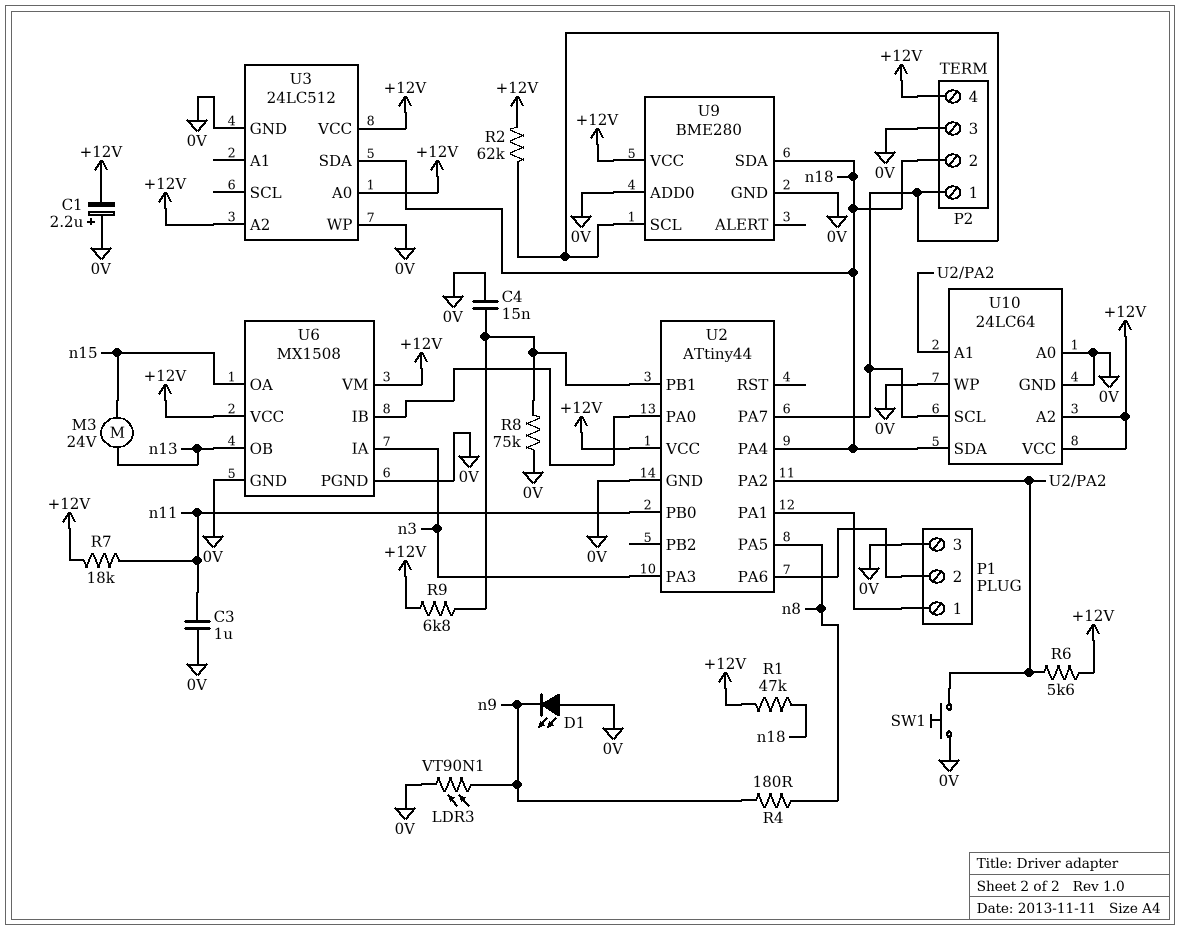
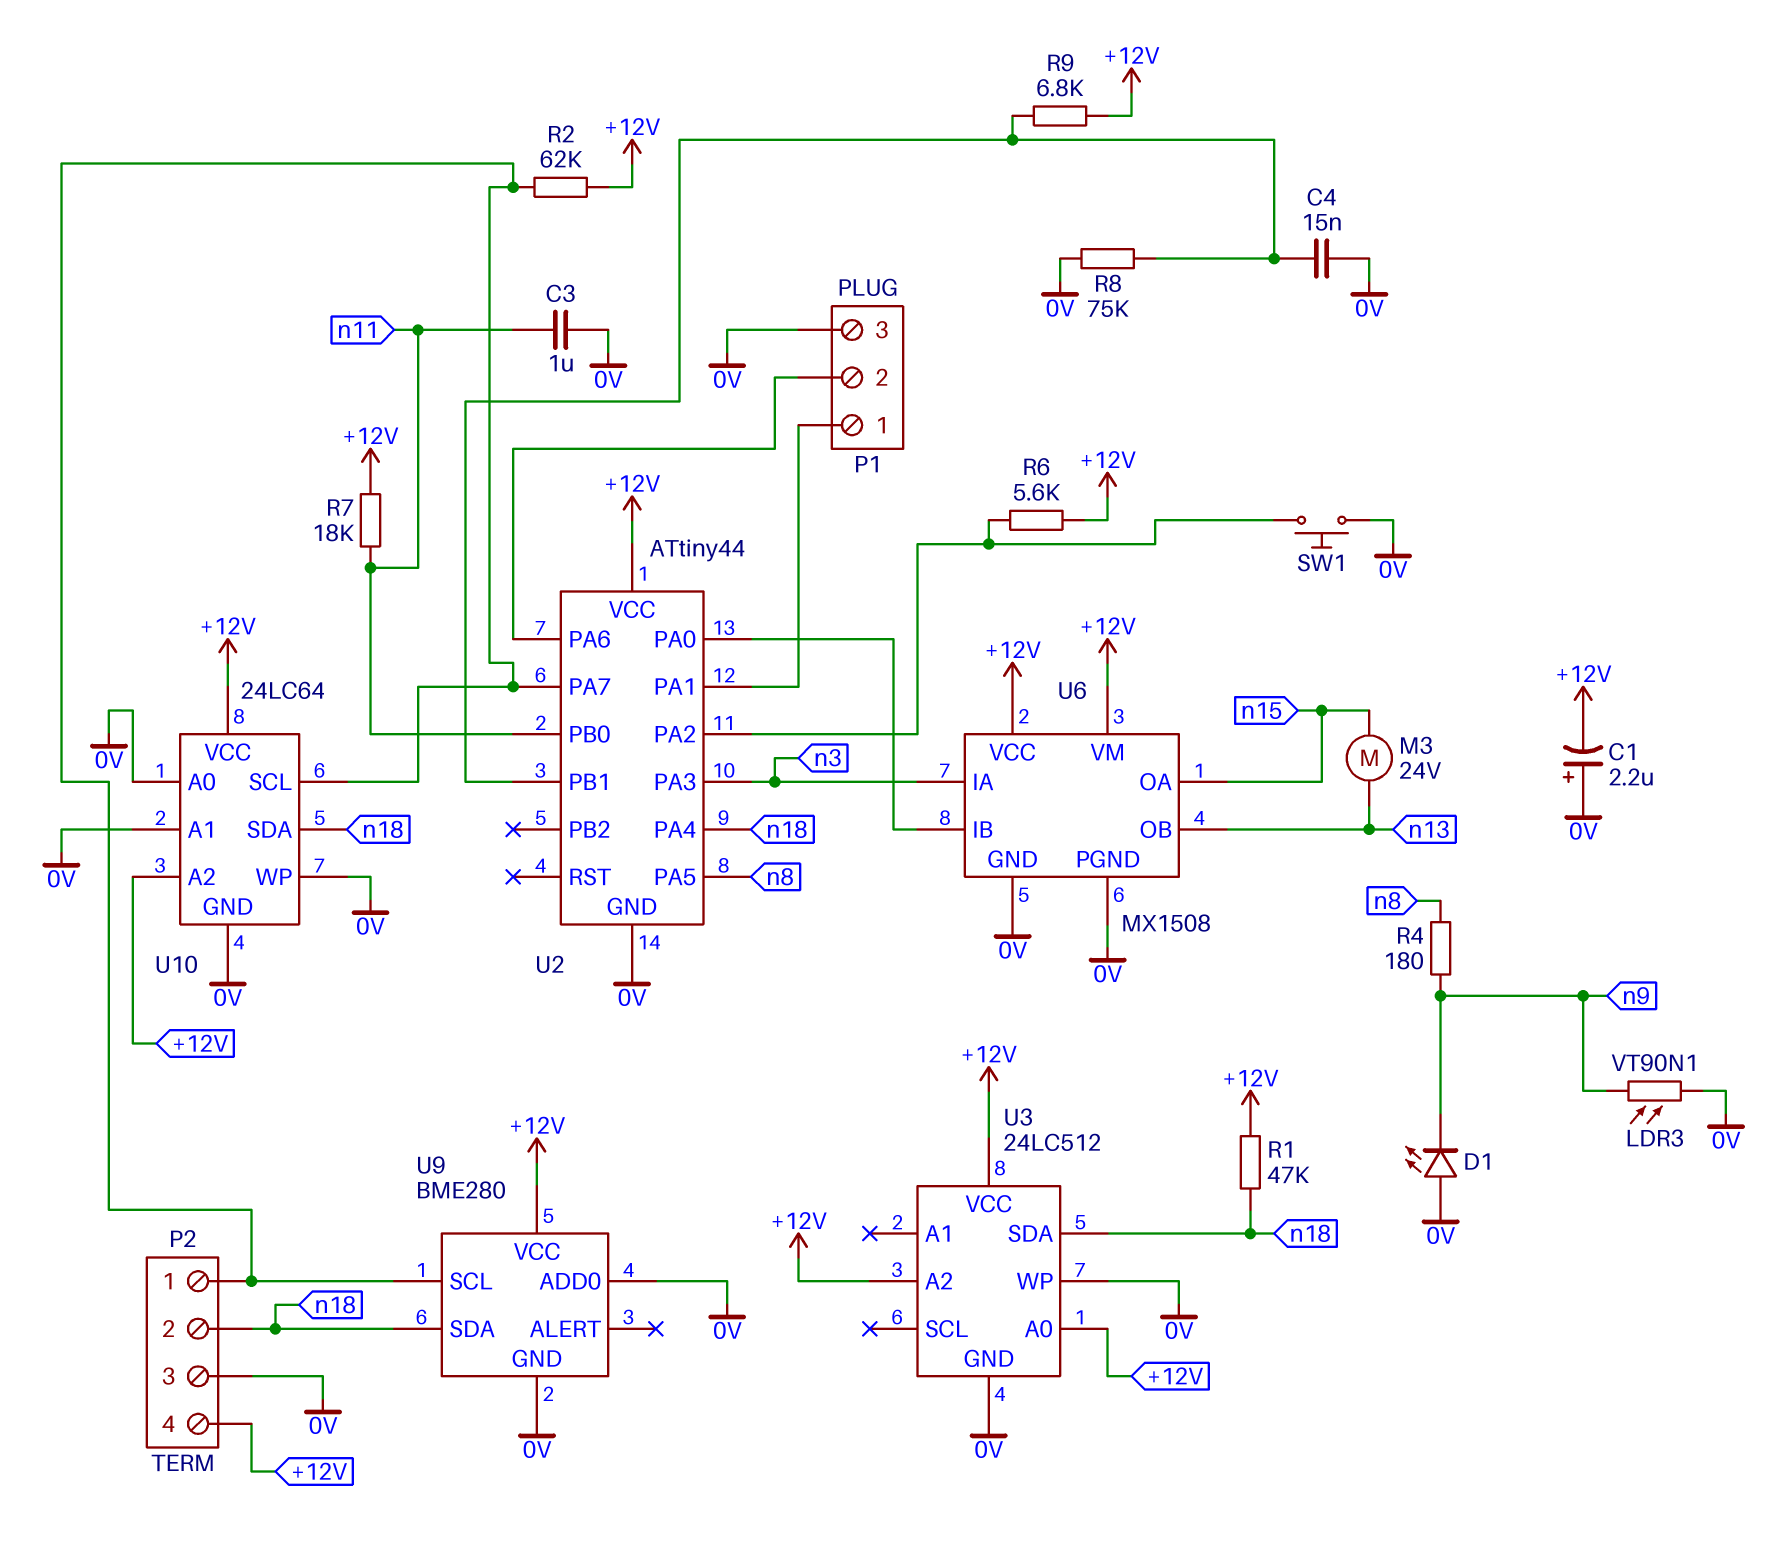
U10 pin A1: U2/PA2 -> 0V

